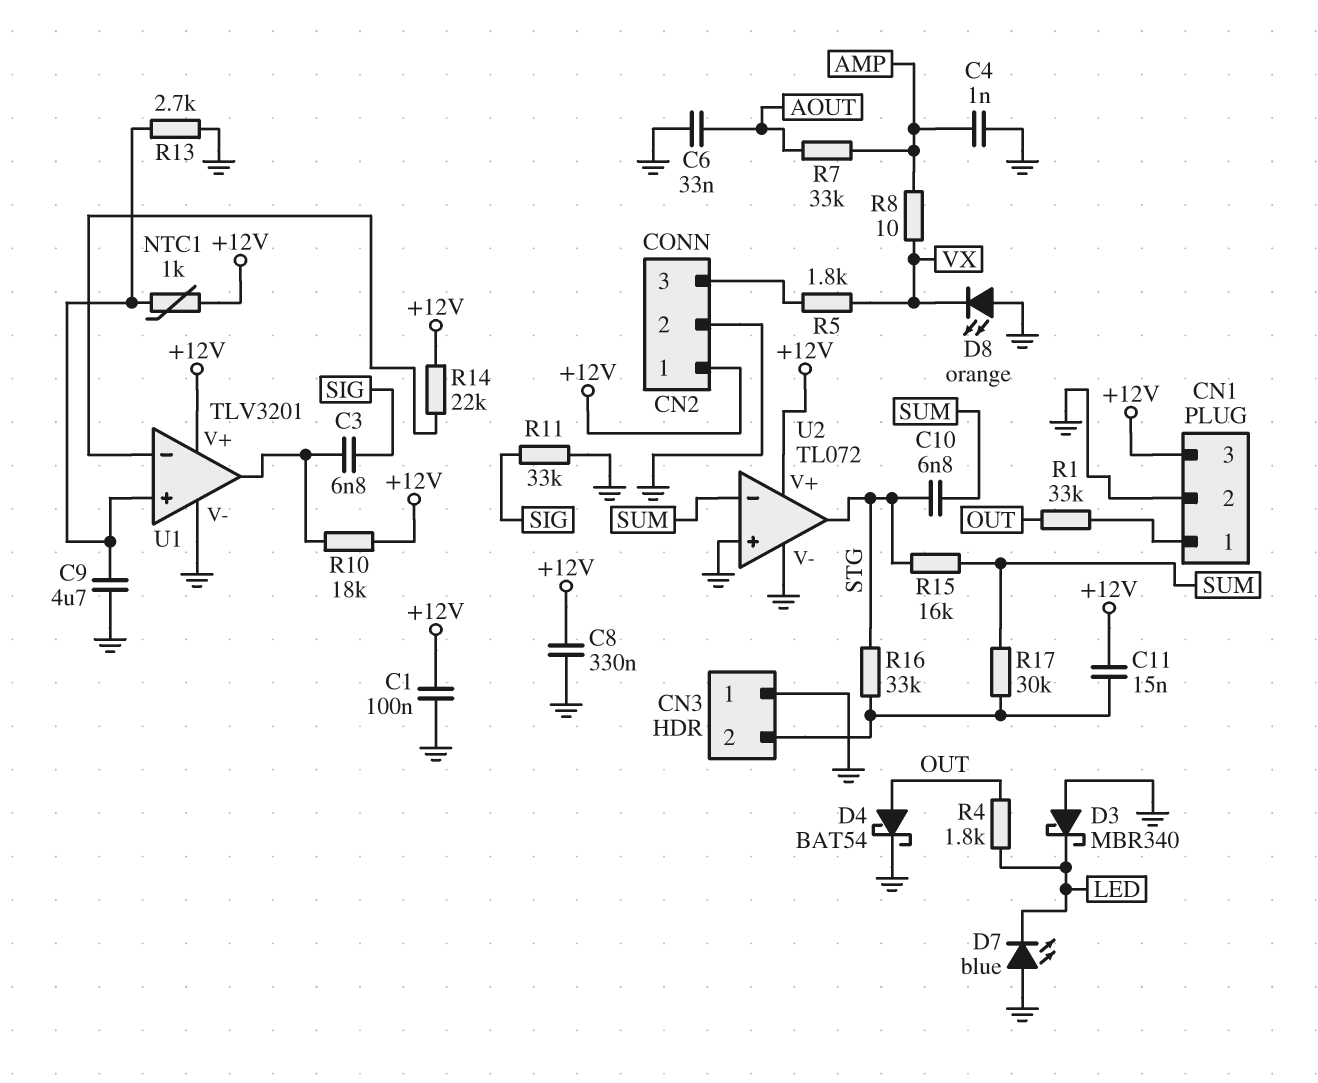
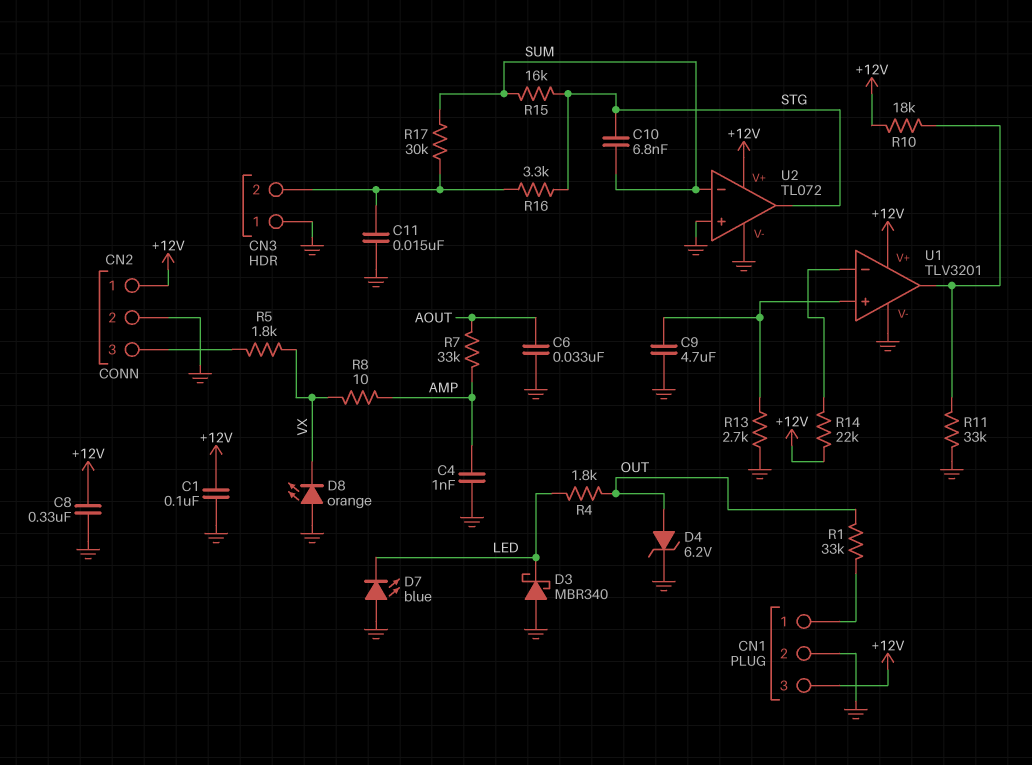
C3: 6.8nF (SIG, U1/out) -> none
C11: 15nF (+12V, CN3/2) -> 15nF (CN3/2, GND)
D4: schottky BAT54 (A OUT, K GND) -> zener 6.2V (A OUT, K GND)
NTC1: 1k (+12V, U1/in+) -> none
R11: 33k (GND, SIG) -> 33k (GND, U1/out)
R16: 33k (CN3/2, STG) -> 3.3k (CN3/2, STG)

